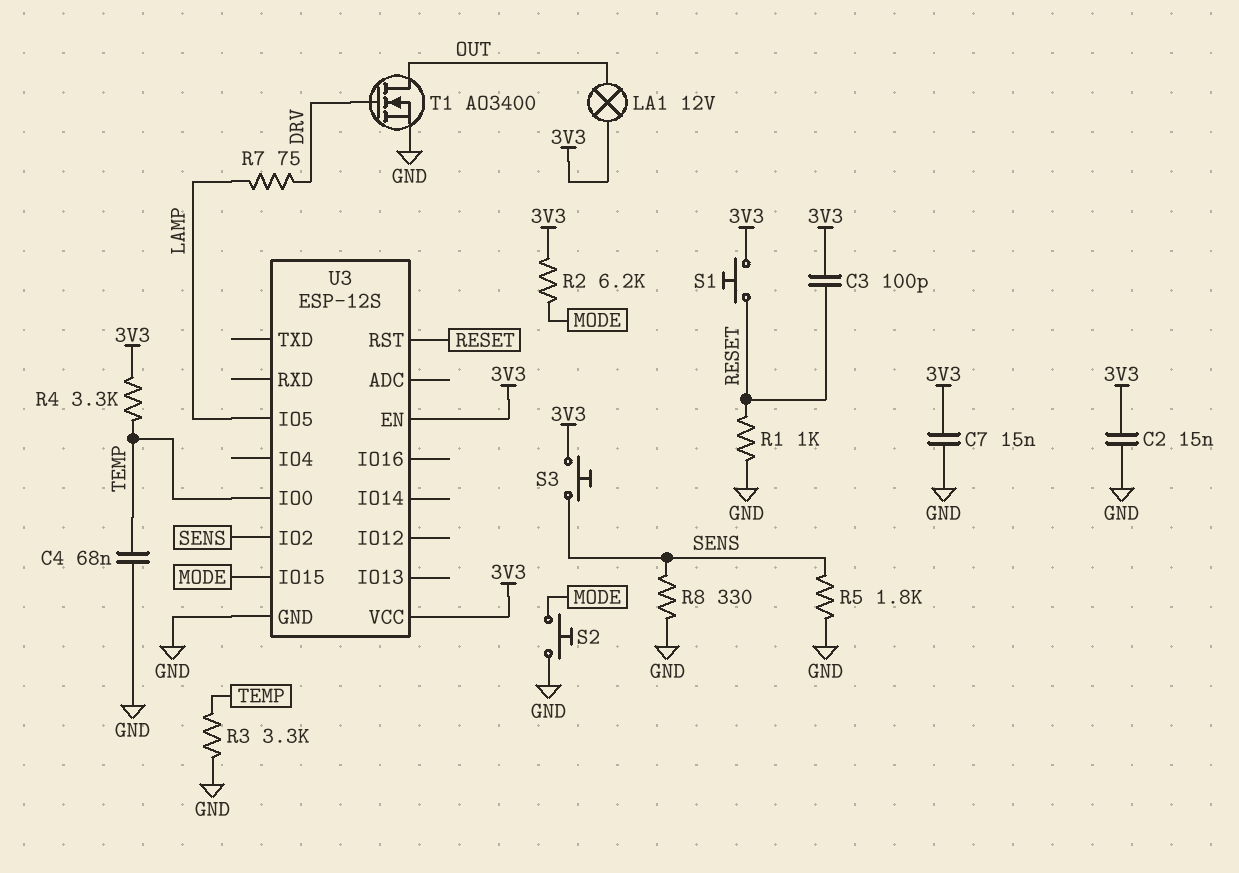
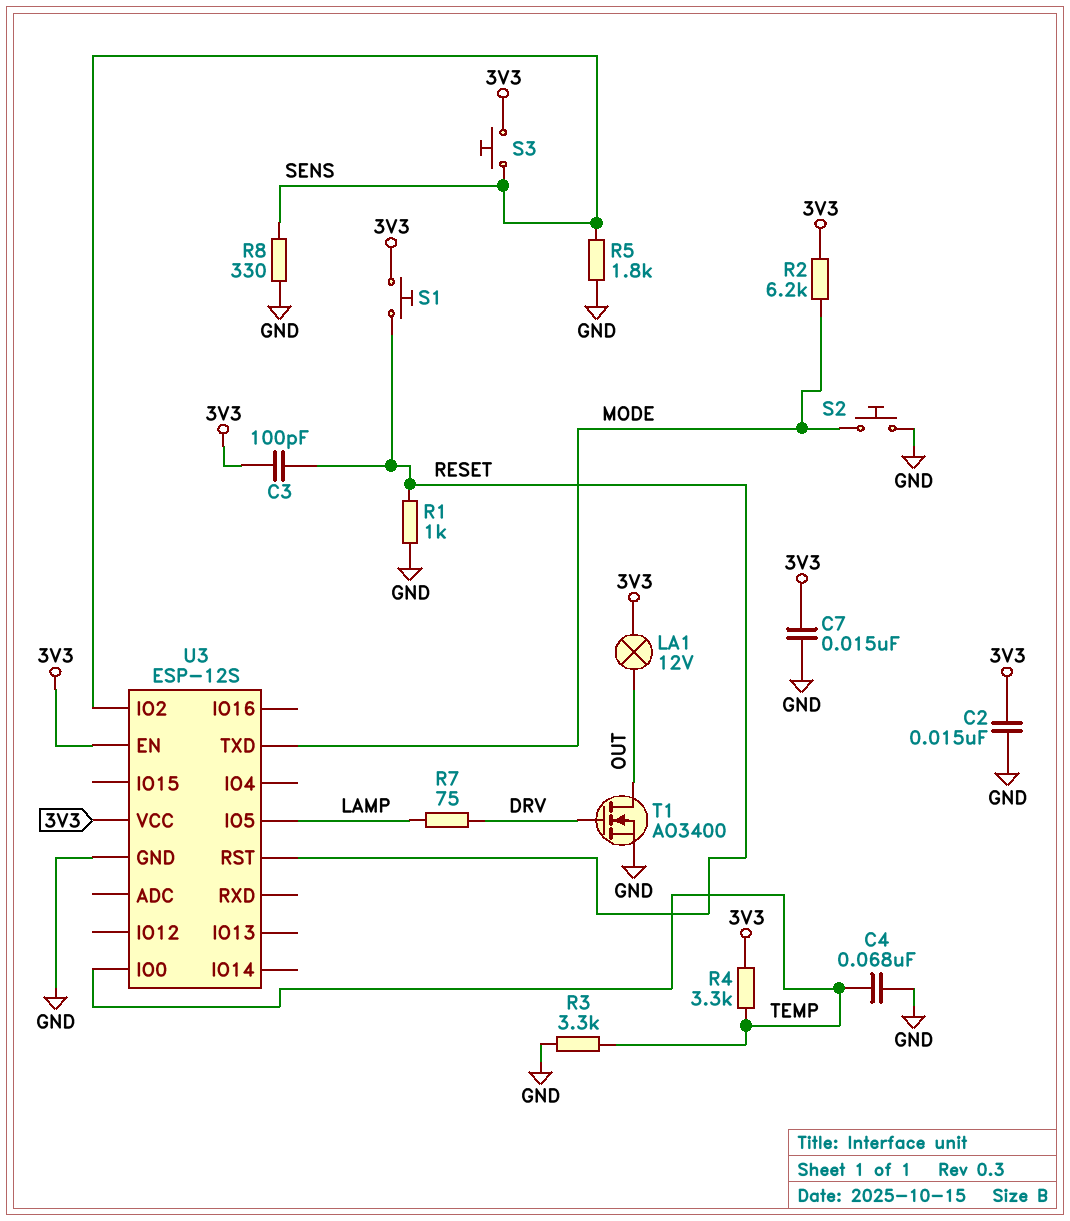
U3 pin IO15: MODE -> none
U3 pin TXD: none -> MODE

